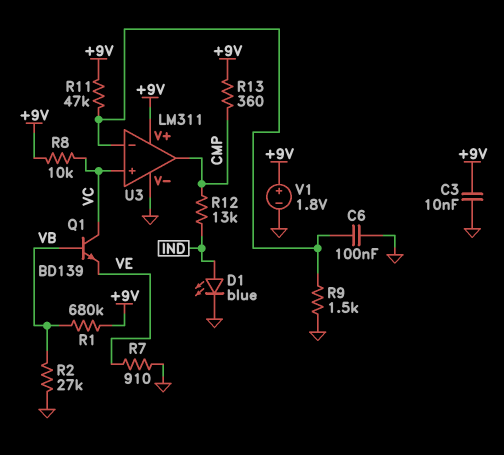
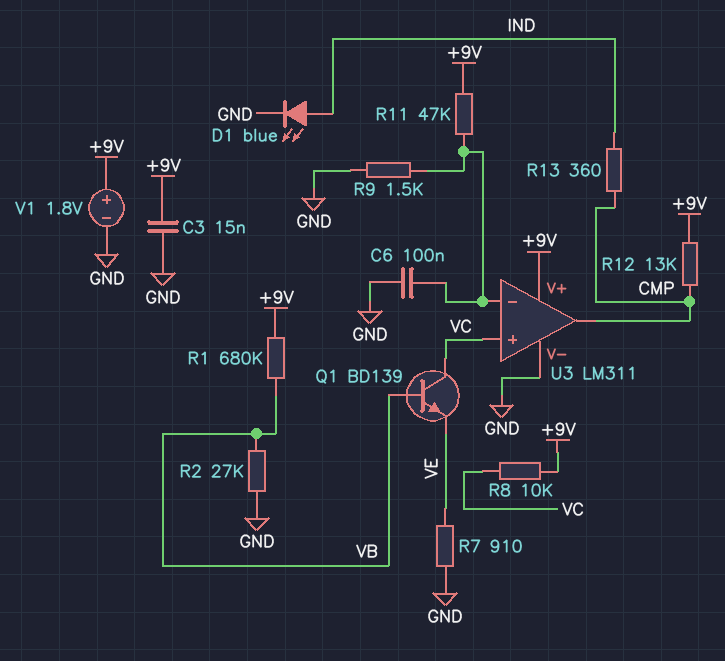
C3: 10nF (+9V, GND) -> 15nF (+9V, GND)
R12: 13k (CMP, IND) -> 13k (+9V, CMP)
R13: 360 (+9V, CMP) -> 360 (CMP, IND)

